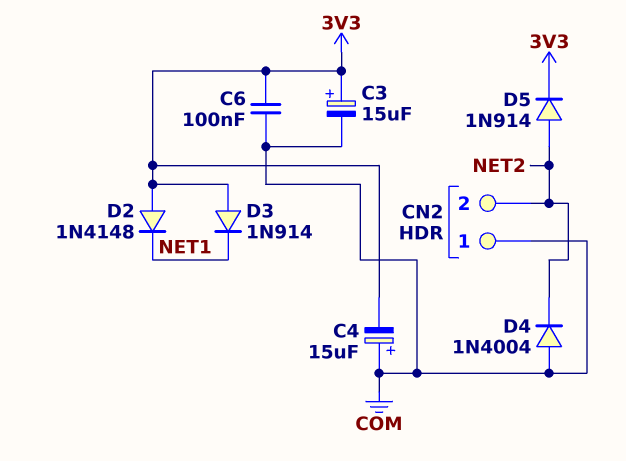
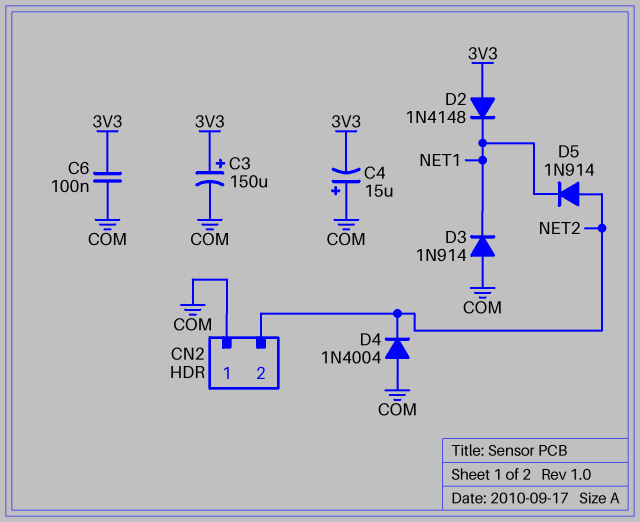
C3: 15uF (plus 3V3, minus COM) -> 150uF (plus 3V3, minus COM)
D3: diode 1N914 (A 3V3, K NET1) -> diode 1N914 (A COM, K NET1)
D5: diode 1N914 (A NET2, K 3V3) -> diode 1N914 (A NET2, K NET1)

